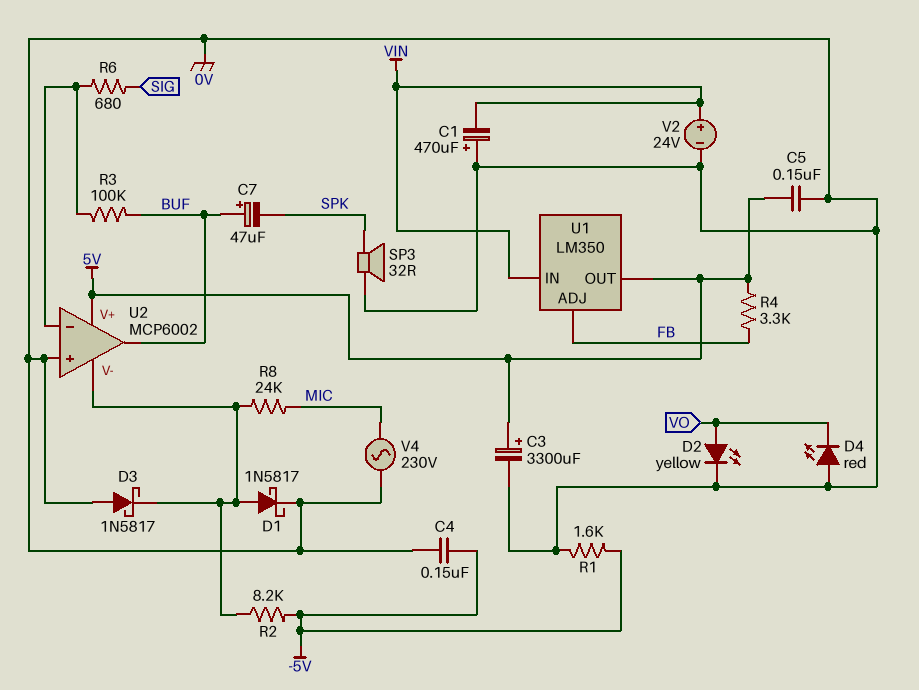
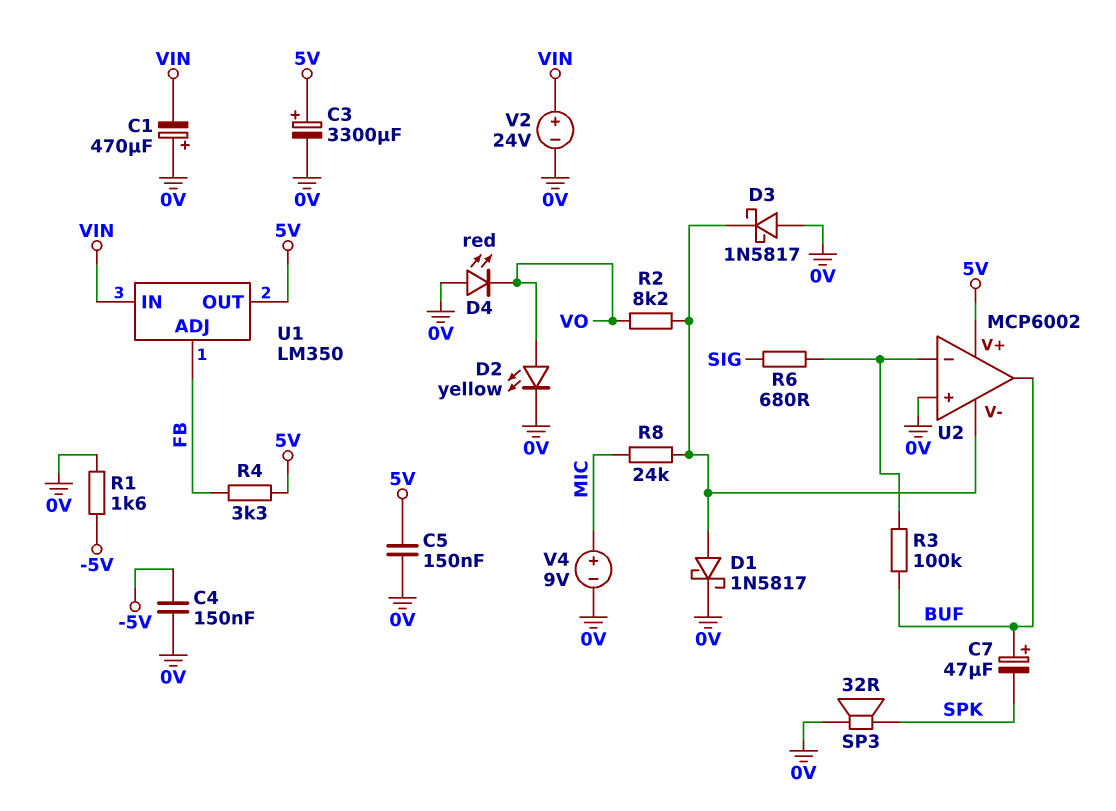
R2: 8.2k (-5V, U2/V-) -> 8.2k (U2/V-, VO)
V4: AC 230V (0V, MIC) -> 9V (plus MIC, minus 0V)

